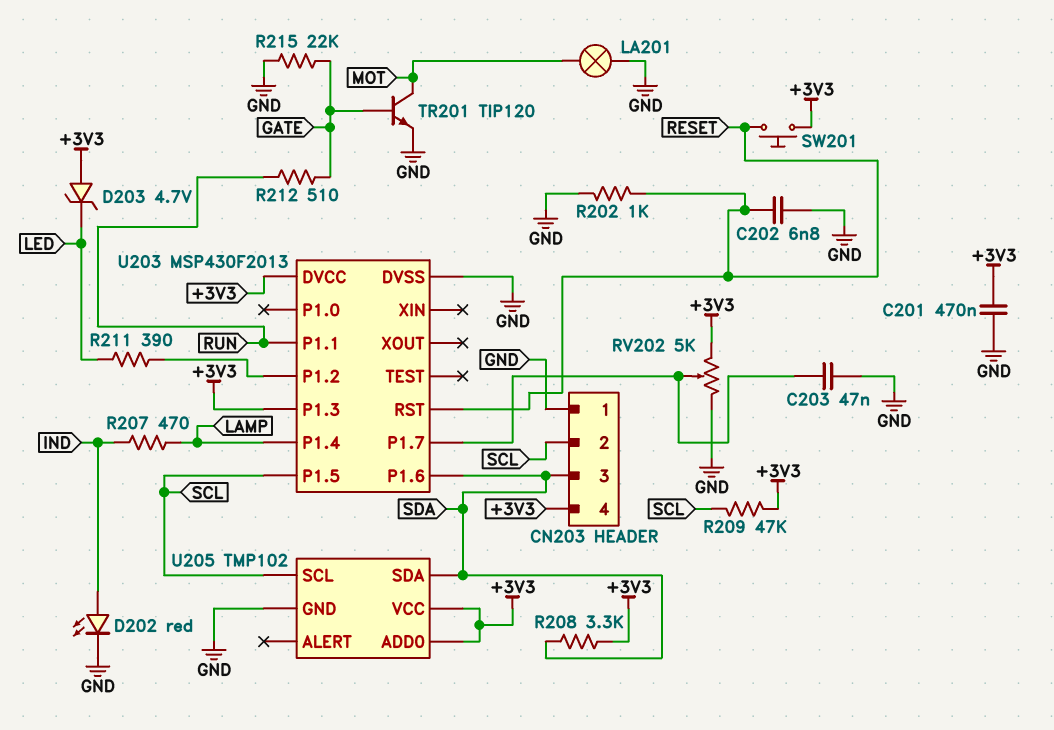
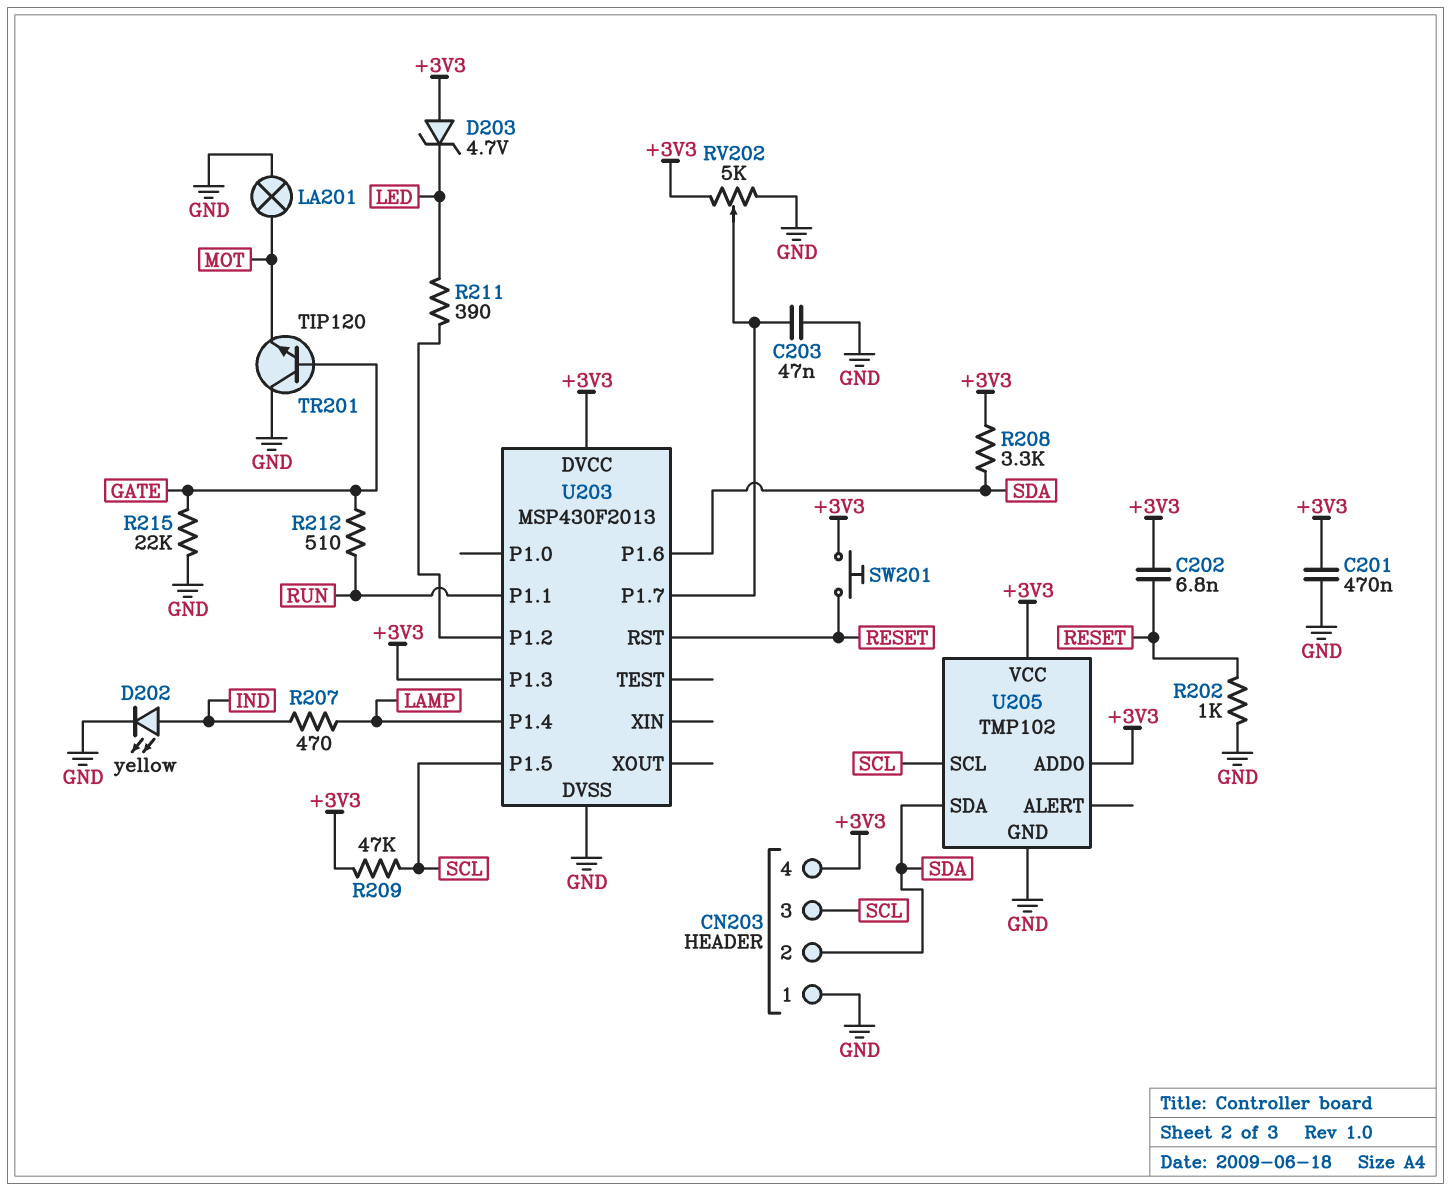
C202: 6.8nF (GND, RESET) -> 6.8nF (+3V3, RESET)
CN203 pin 2: SCL -> SDA
CN203 pin 3: SDA -> SCL
D202: LED red (A IND, K GND) -> LED yellow (A IND, K GND)
TR201: NPN TIP120 (B GATE, C MOT, E GND) -> NPN TIP120 (B GATE, C GND, E MOT)

